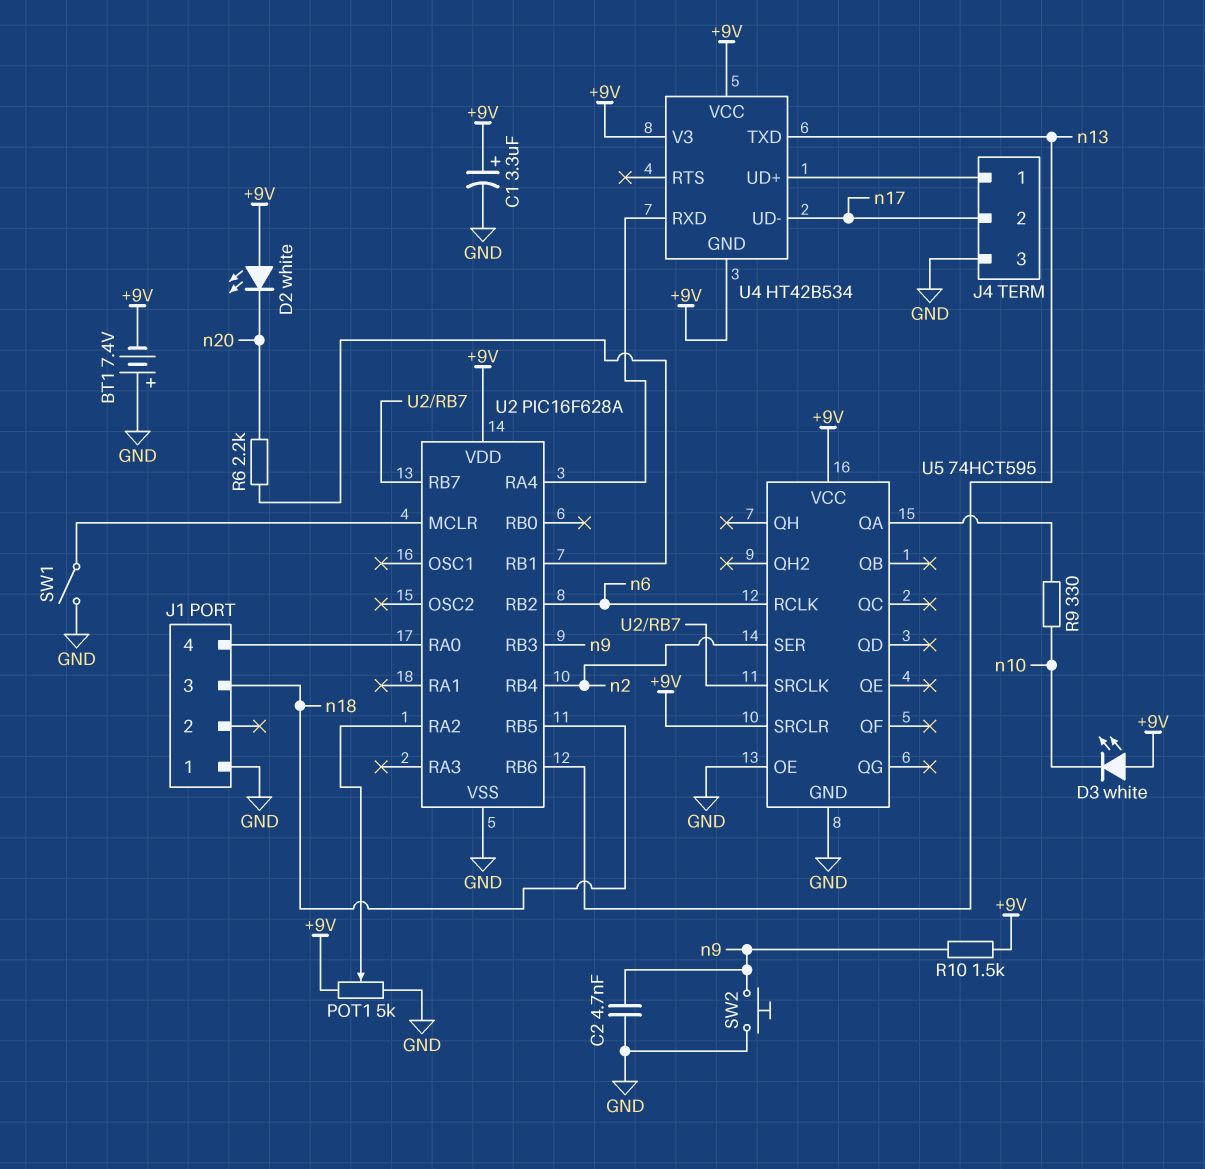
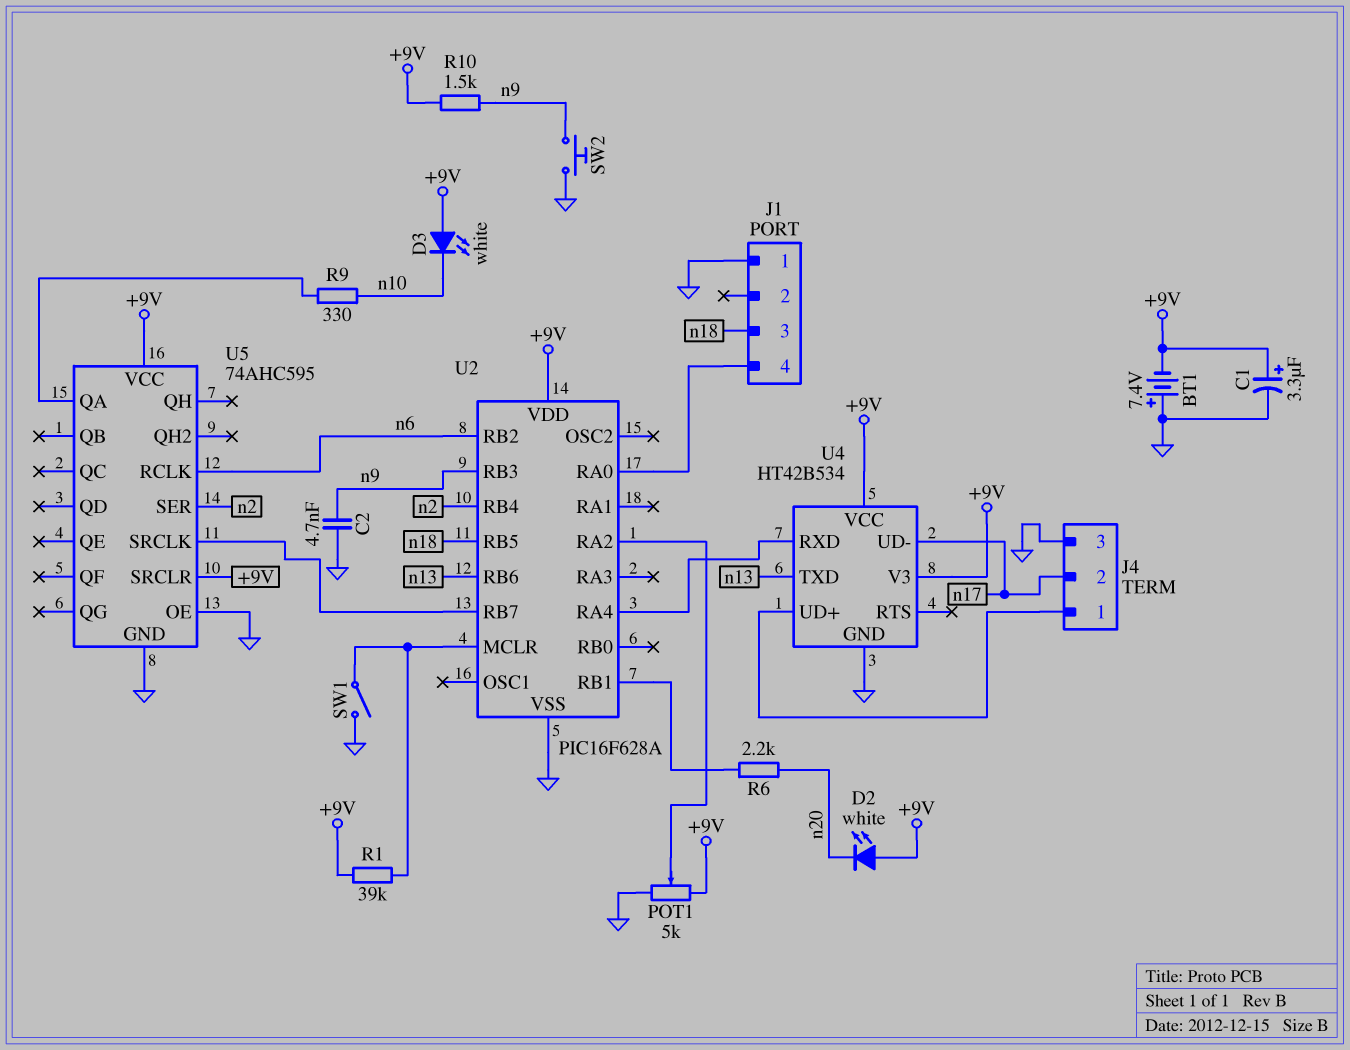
R1: none -> 39k (+9V, U2/MCLR)
U4 pin GND: +9V -> GND
U5: 74HCT595 -> 74AHC595

